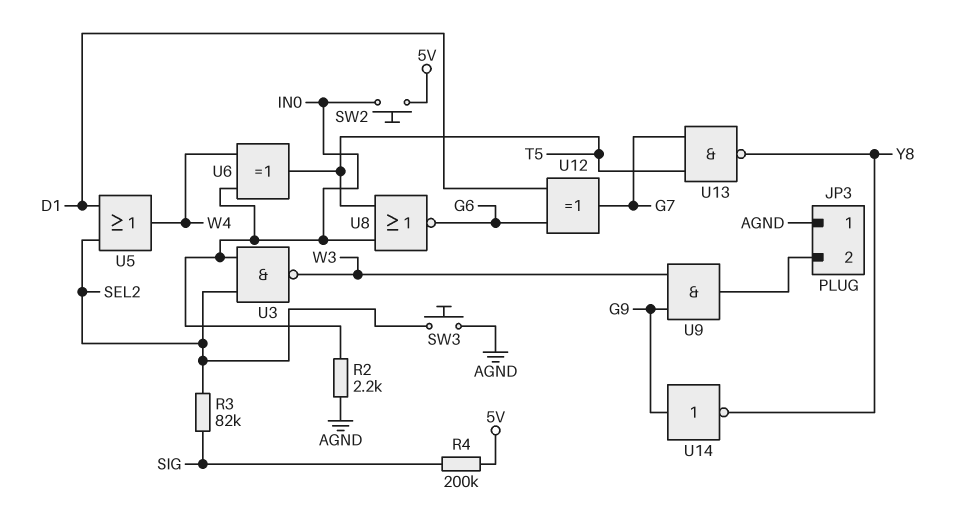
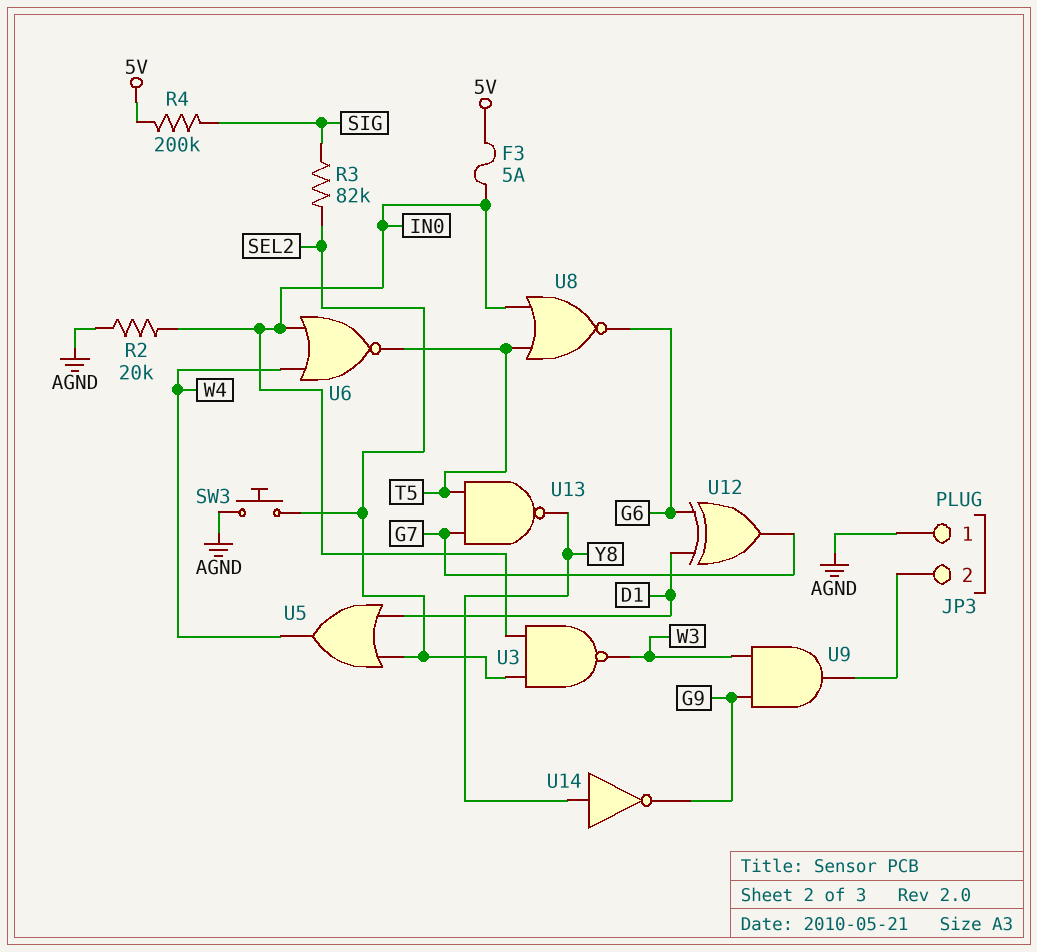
F3: none -> 5A (5V, IN0)
R2: 2.2k (AGND, IN0) -> 20k (AGND, IN0)
SW2: button (5V, IN0) -> none
U6: XOR (in IN0, in W4, out T5) -> NOR (in IN0, in W4, out T5)
U14: NOT (in G9, out Y8) -> NOT (in Y8, out G9)

